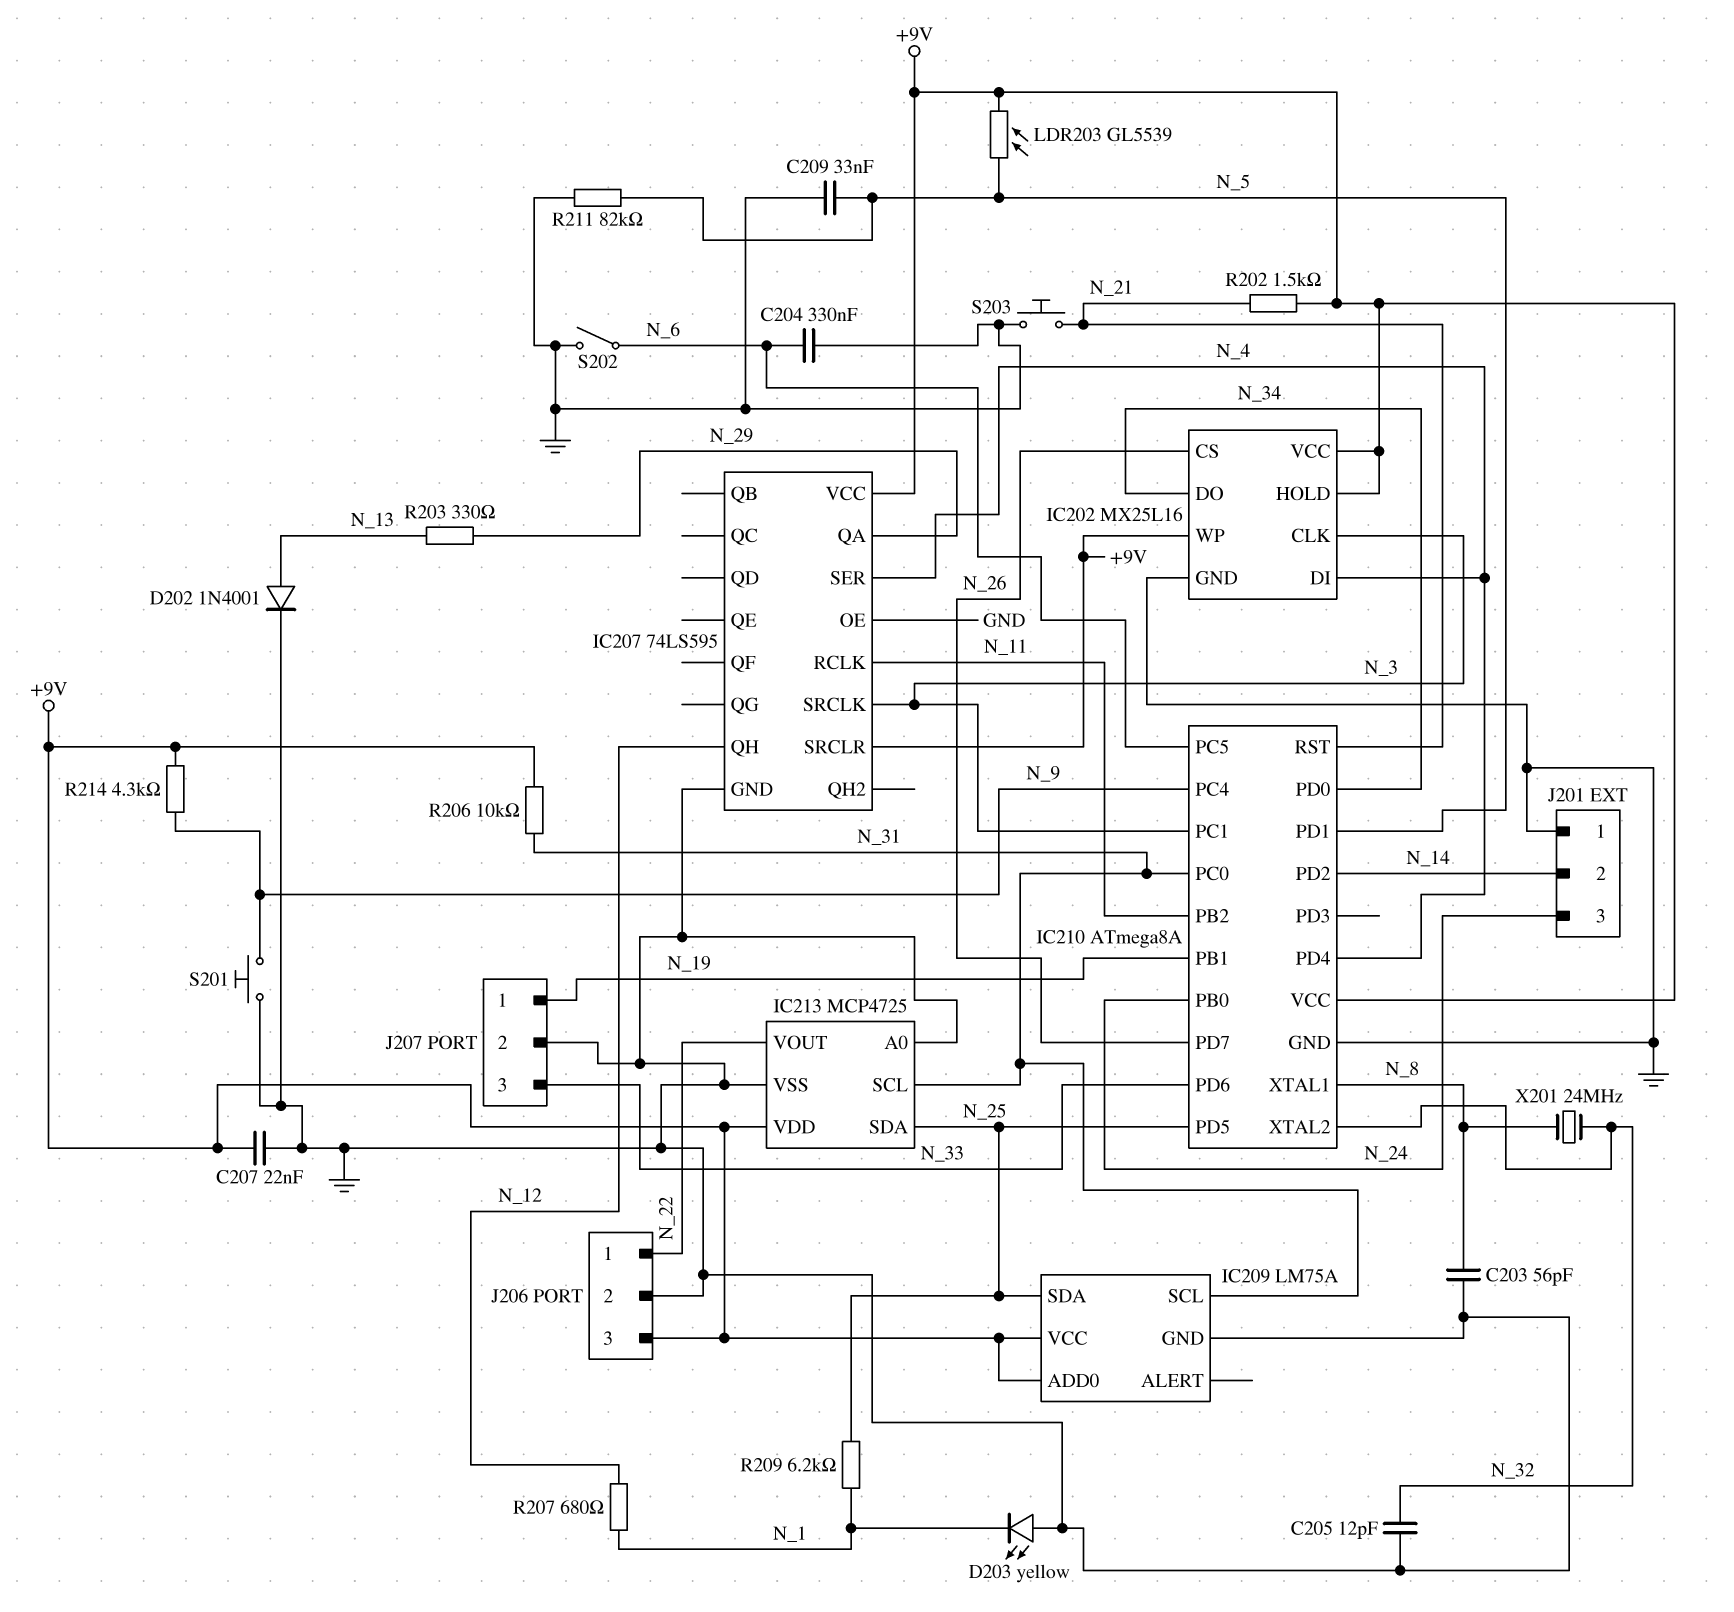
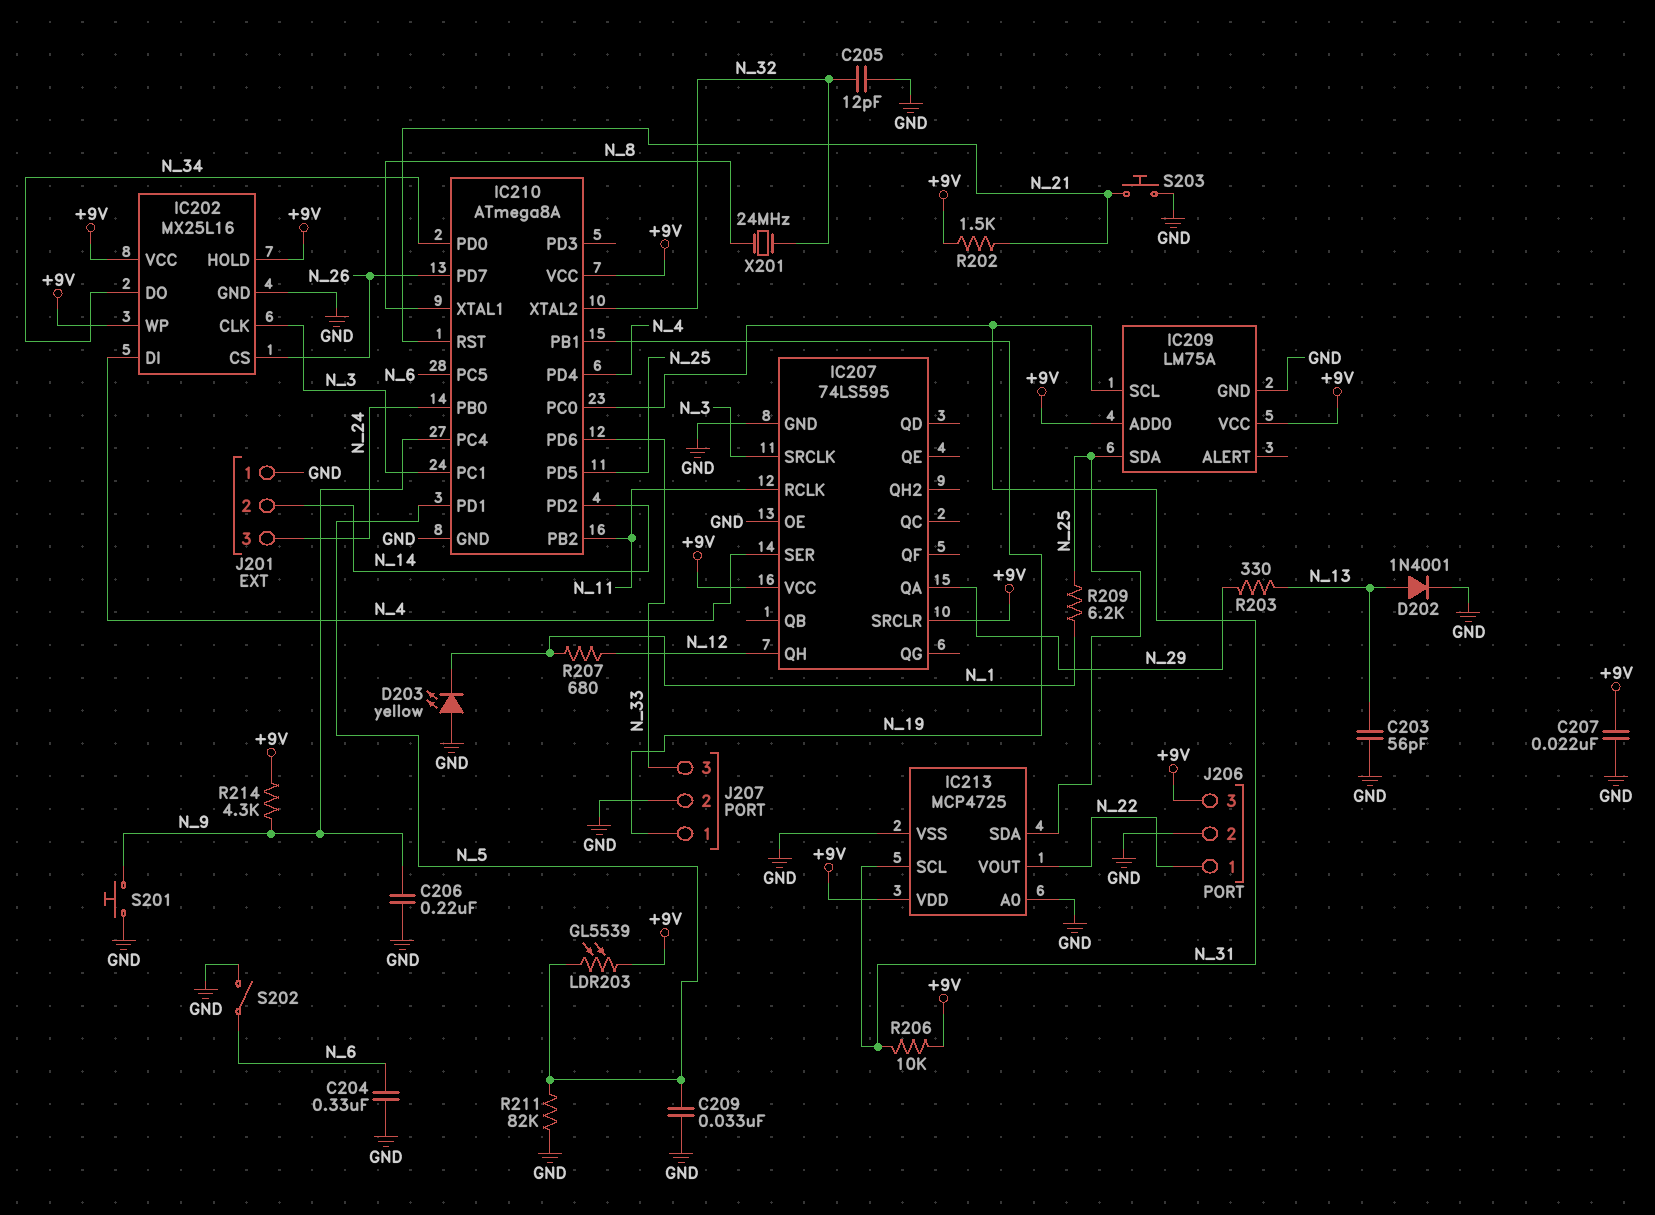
C203: 56pF (GND, N_8) -> 56pF (GND, N_13)
C206: none -> 220nF (GND, N_9)

